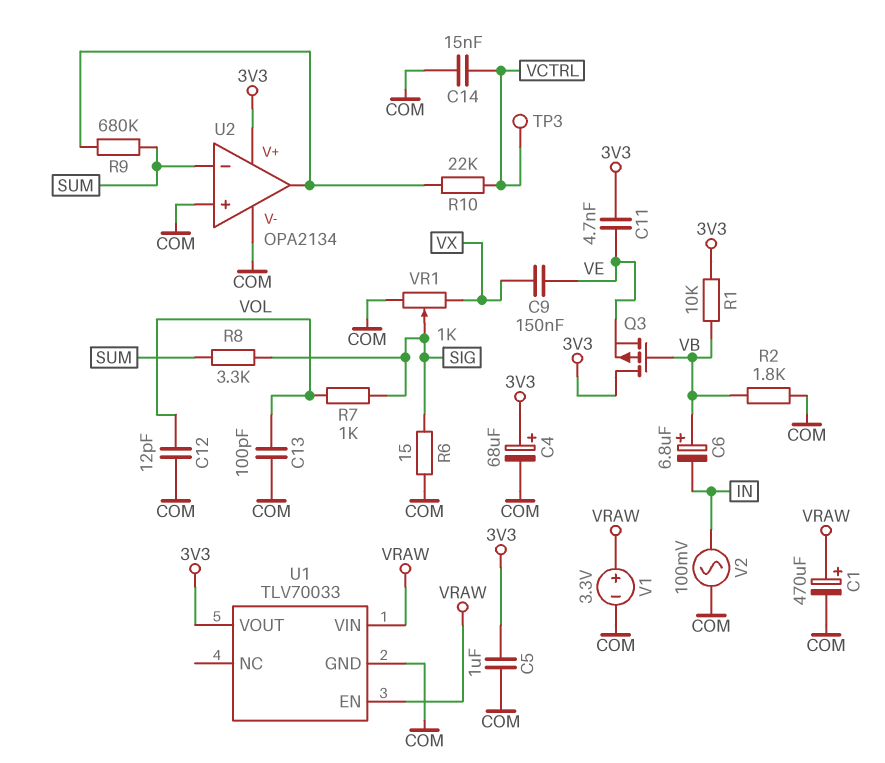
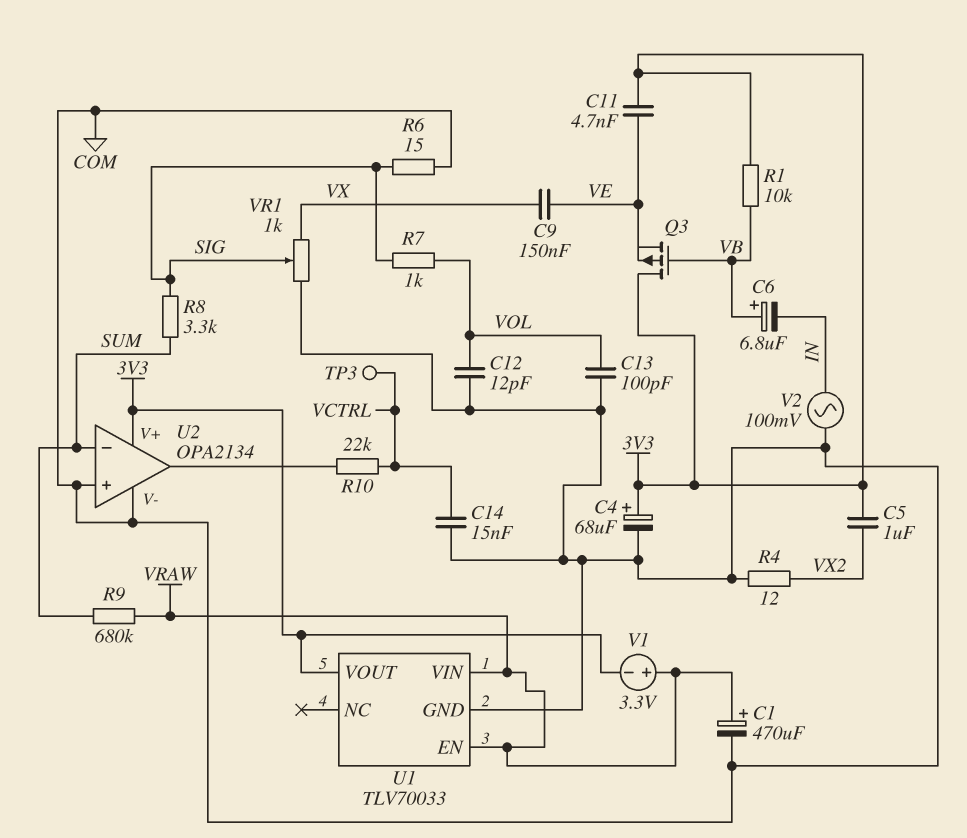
C5: 1uF (3V3, COM) -> 1uF (3V3, VX2)
R2: 1.8k (COM, VB) -> none
R4: none -> 12 (COM, VX2)
R9: 680k (SUM, U2/out) -> 680k (SUM, VRAW)
V1: 3.3V (plus VRAW, minus COM) -> 3.3V (plus VRAW, minus 3V3)

